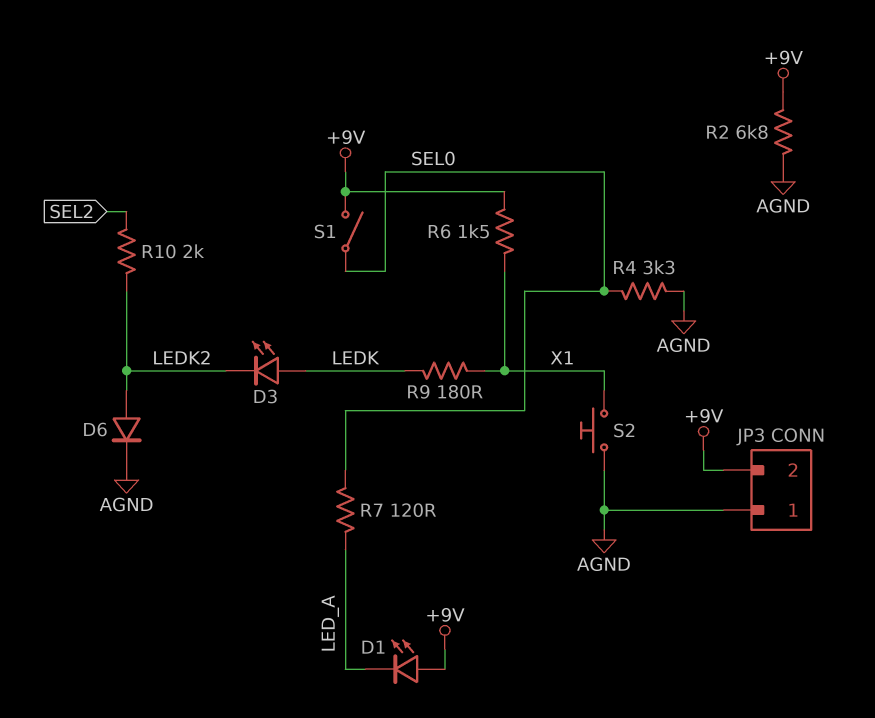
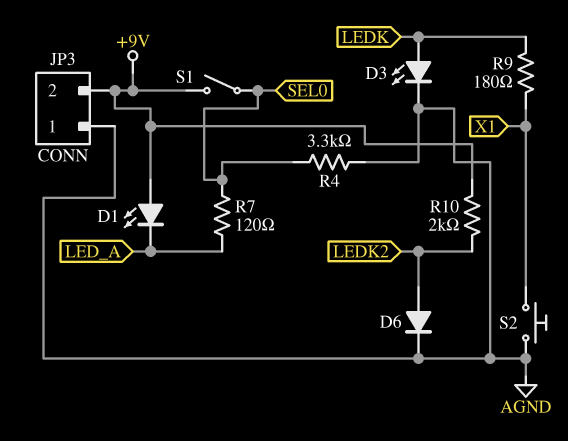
D3: LED (A LEDK, K LEDK2) -> LED (A LEDK, K AGND)
R2: 6.8k (+9V, AGND) -> none
R6: 1.5k (+9V, X1) -> none
R10: 2k (LEDK2, SEL2) -> 2k (+9V, LEDK2)

